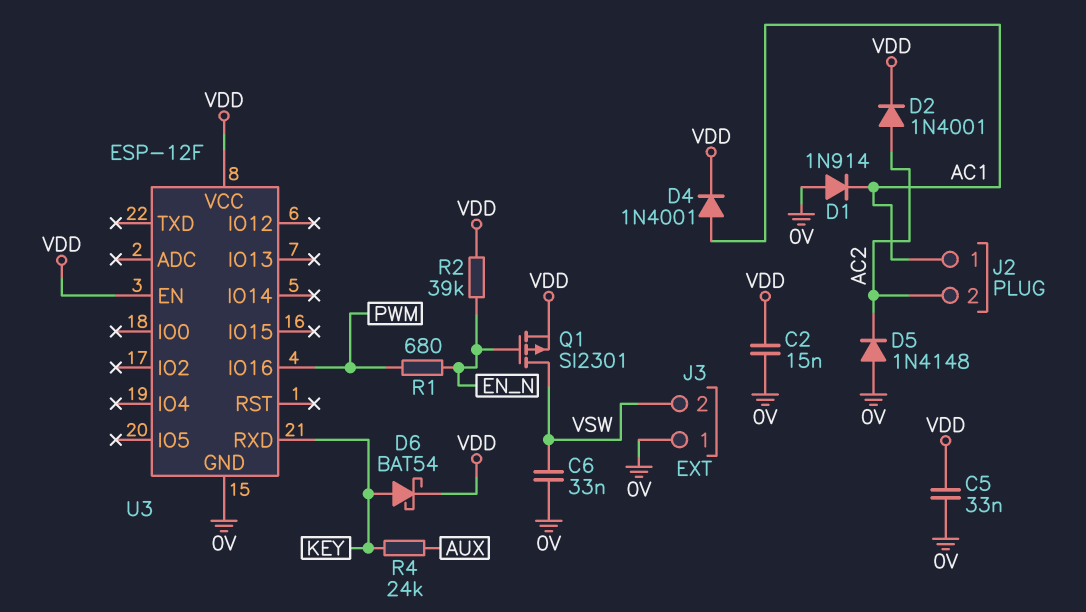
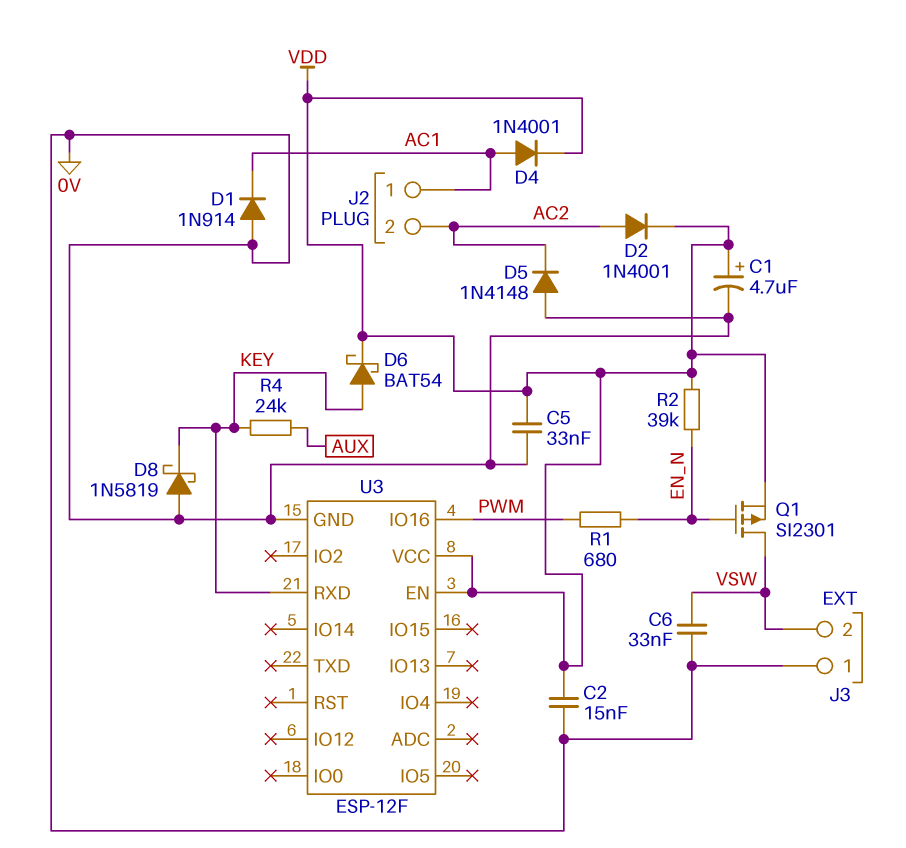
C1: none -> 4.7uF (plus VDD, minus 0V)
D8: none -> schottky 1N5819 (A 0V, K KEY)

